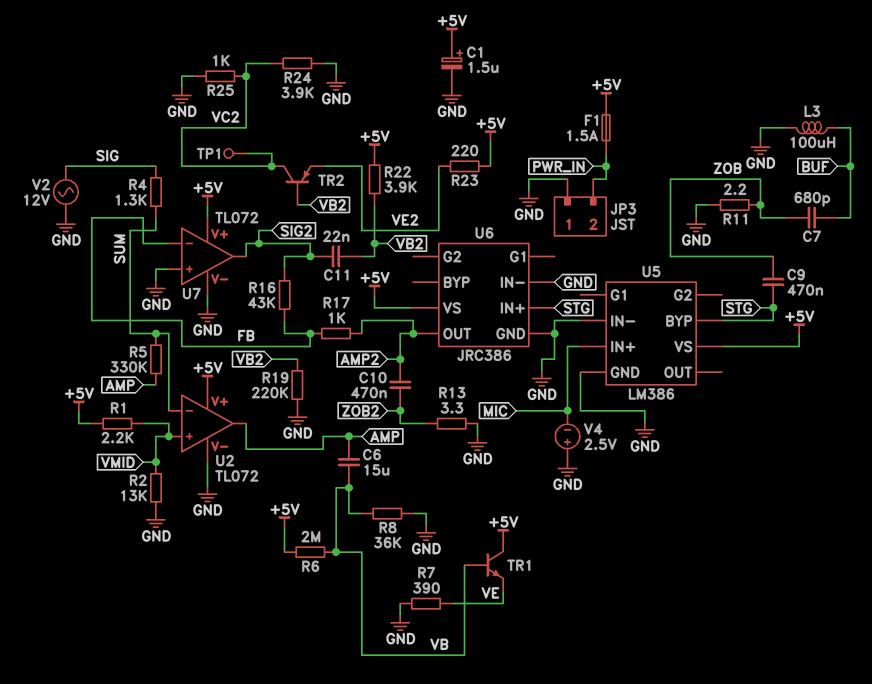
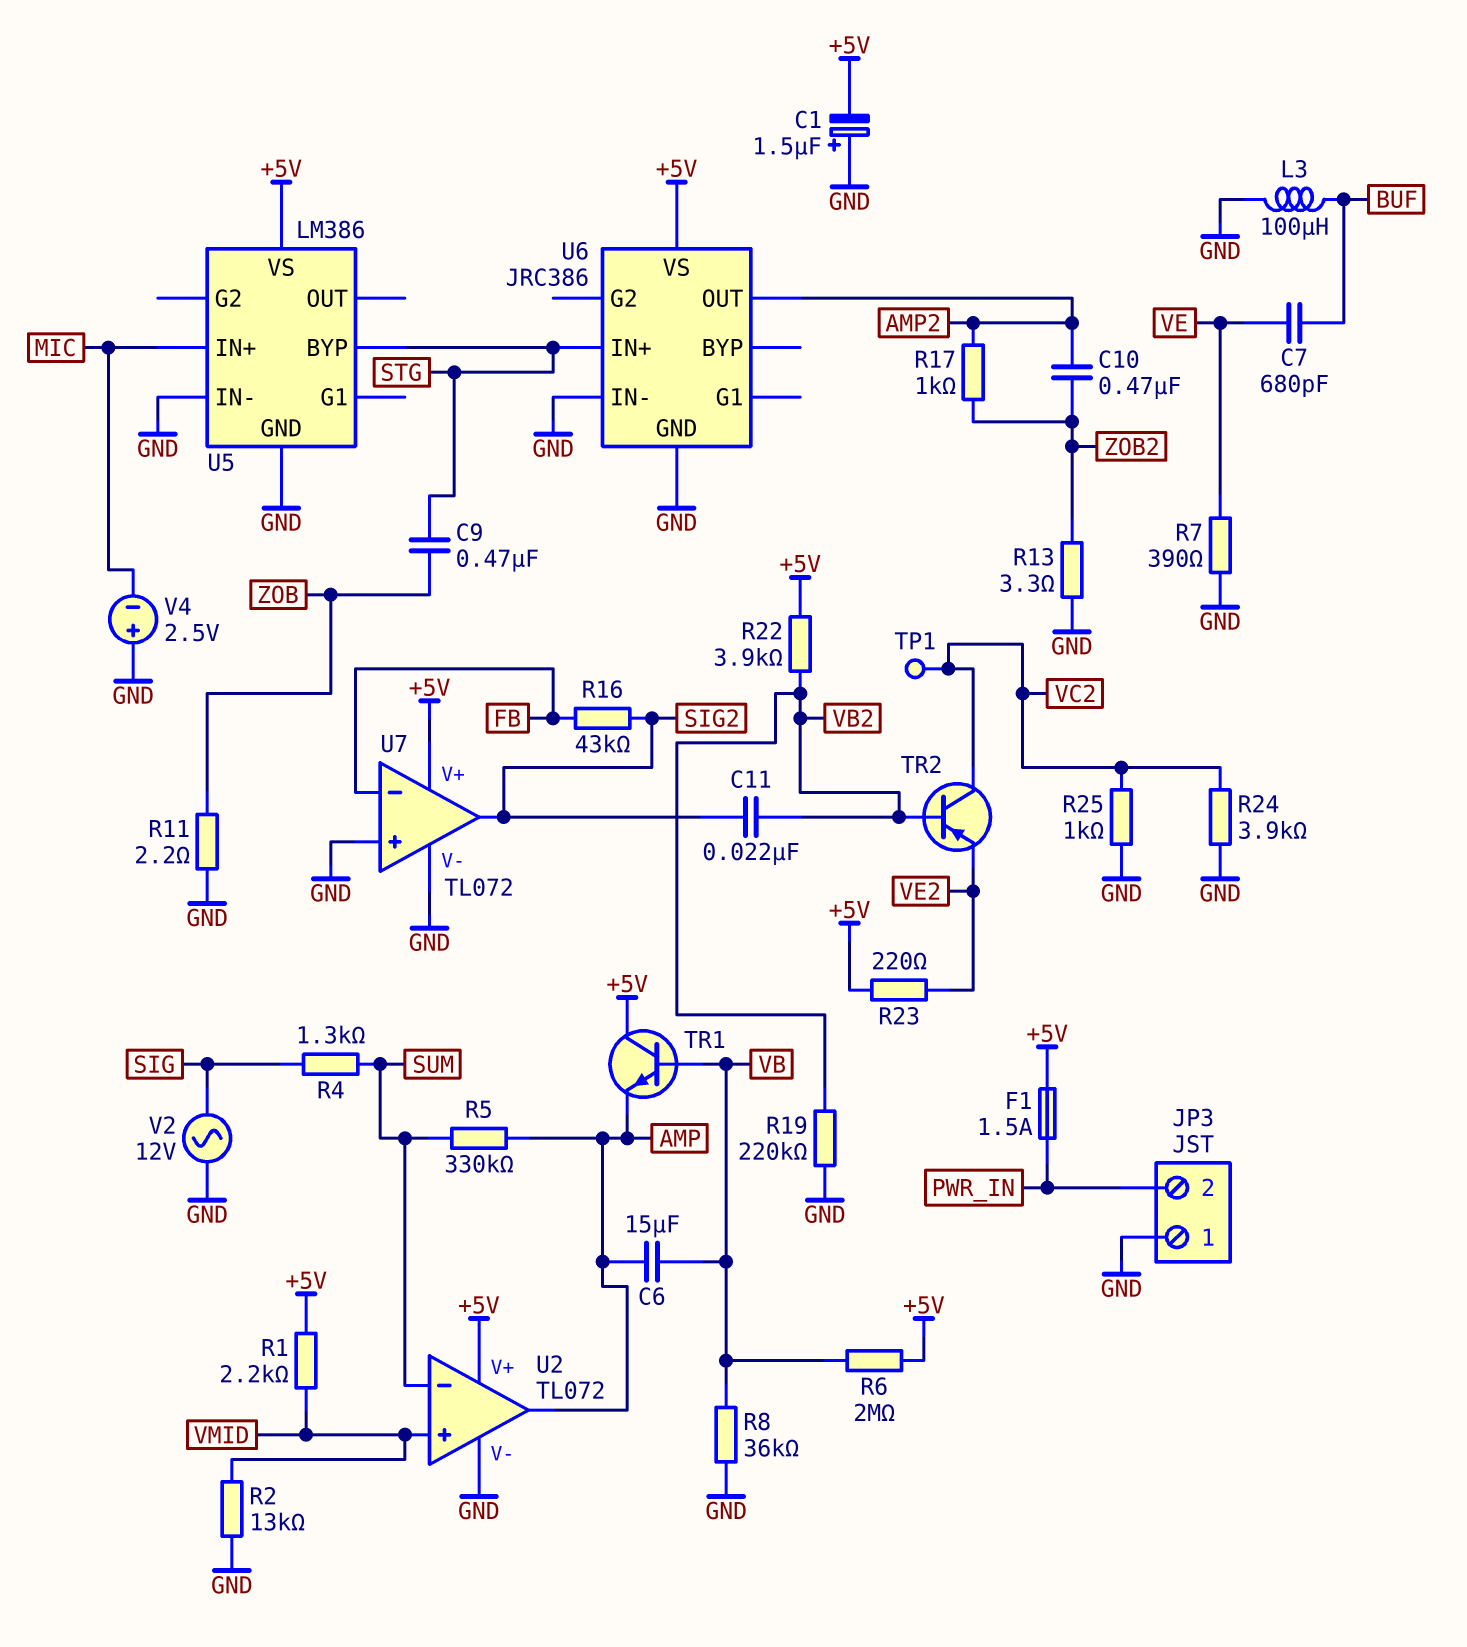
C1: 1.5uF (plus +5V, minus GND) -> 1.5uF (plus GND, minus +5V)
C7: 680pF (BUF, ZOB) -> 680pF (BUF, VE)
R17: 1k (AMP2, FB) -> 1k (AMP2, ZOB2)
TR1: NPN (B VB, C +5V, E VE) -> NPN (B VB, C +5V, E AMP)

